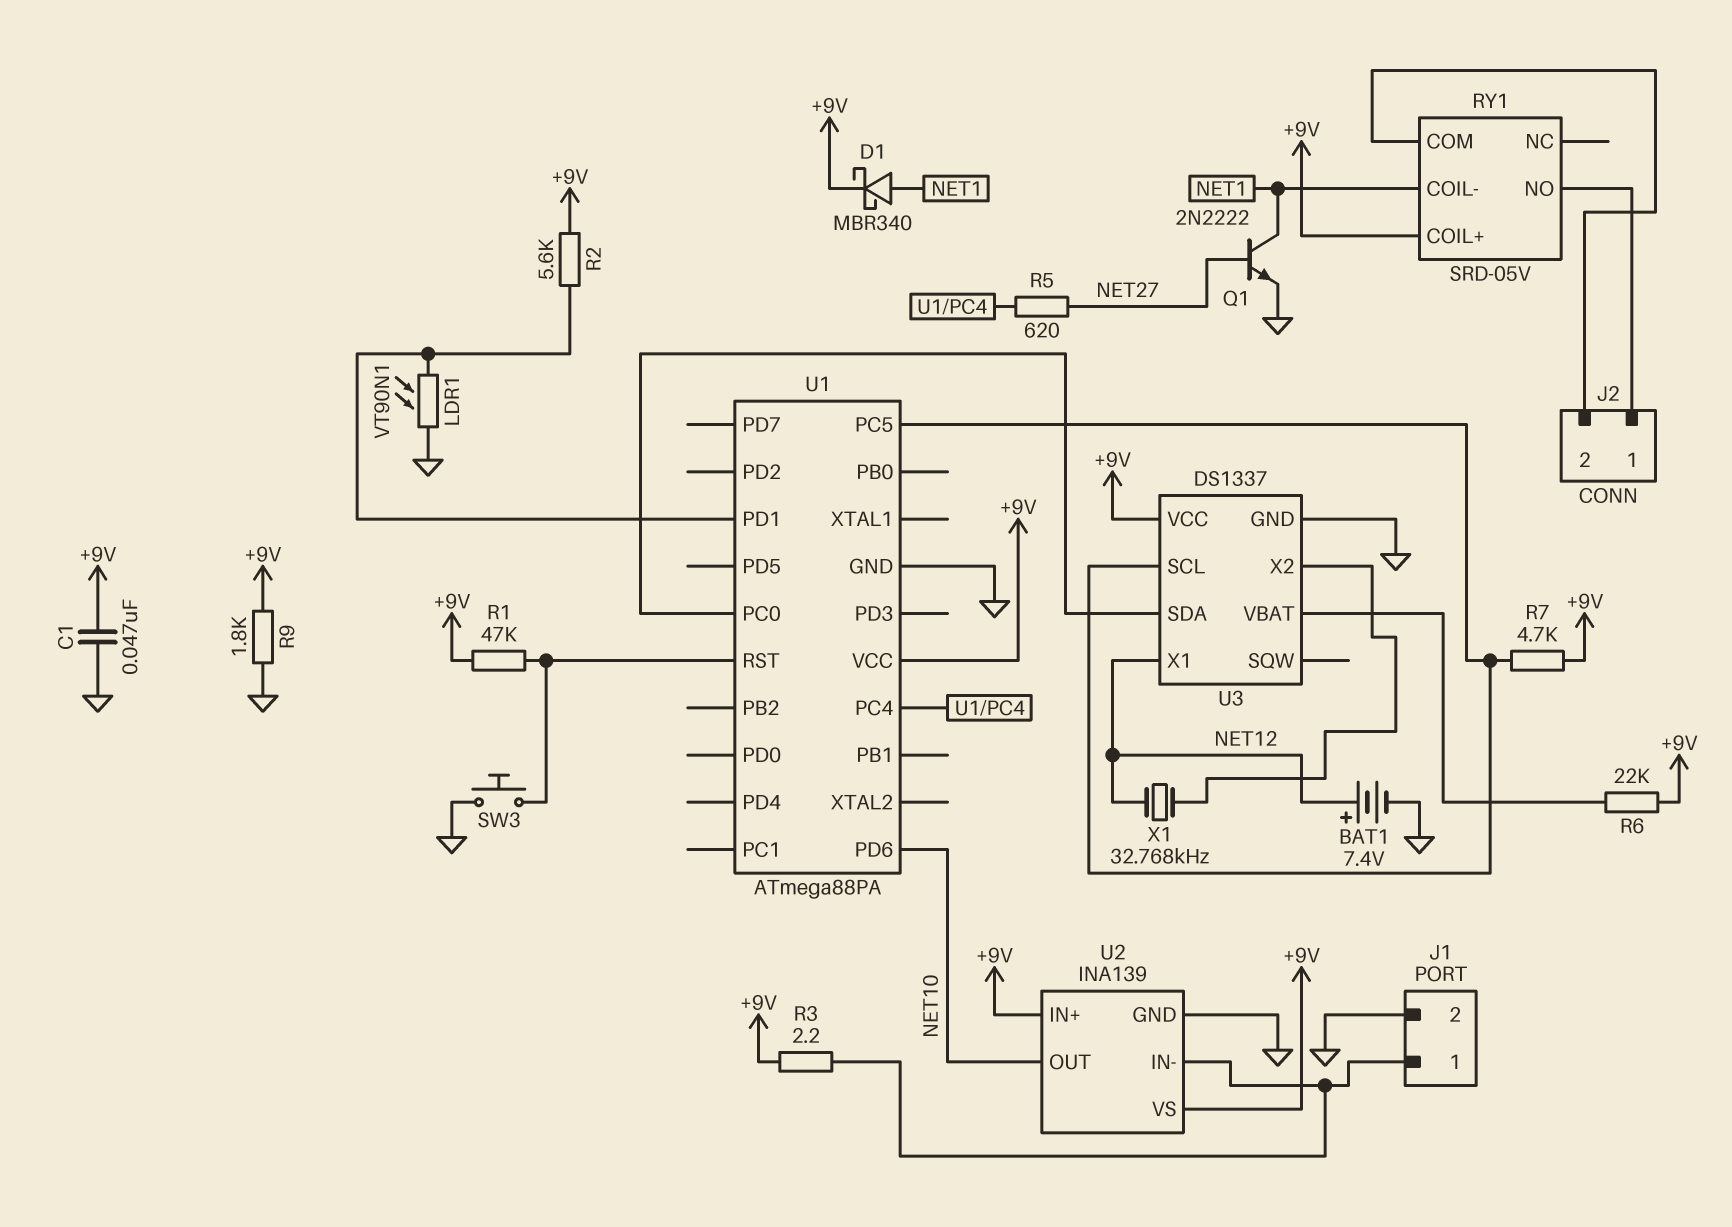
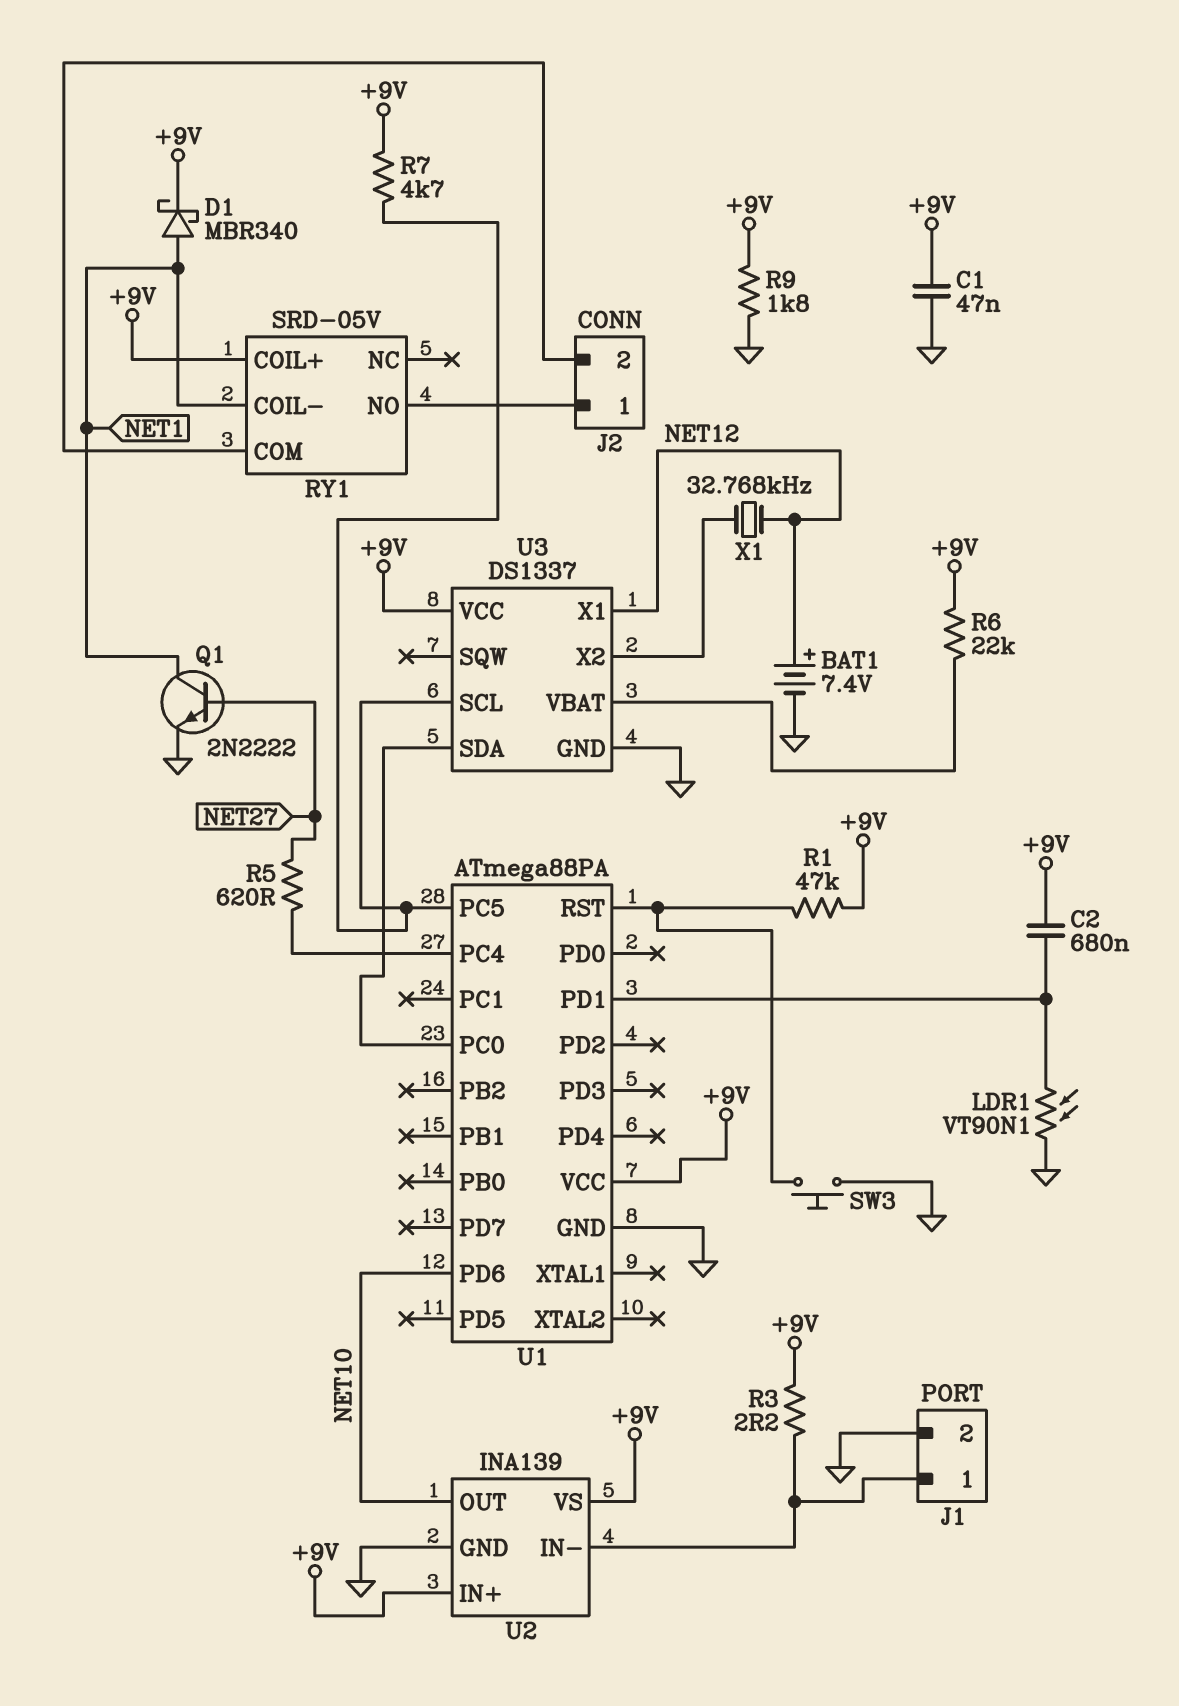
C2: none -> 680nF (+9V, U1/PD1)
R2: 5.6k (+9V, U1/PD1) -> none

